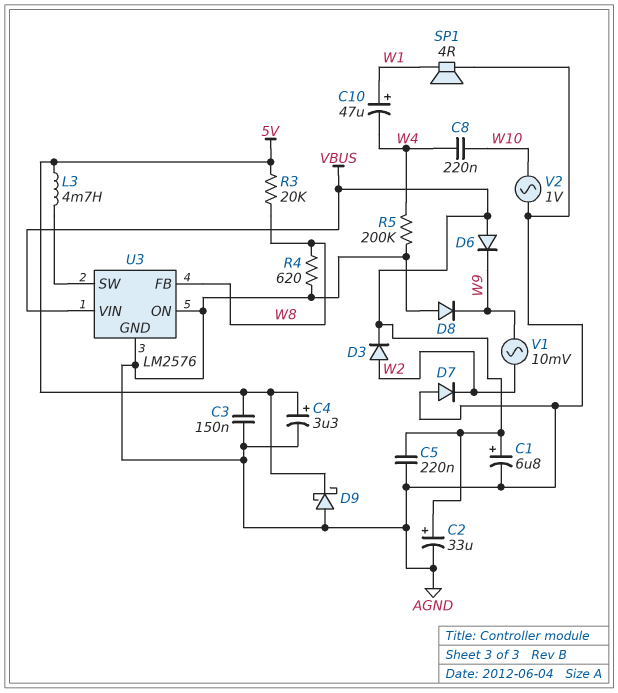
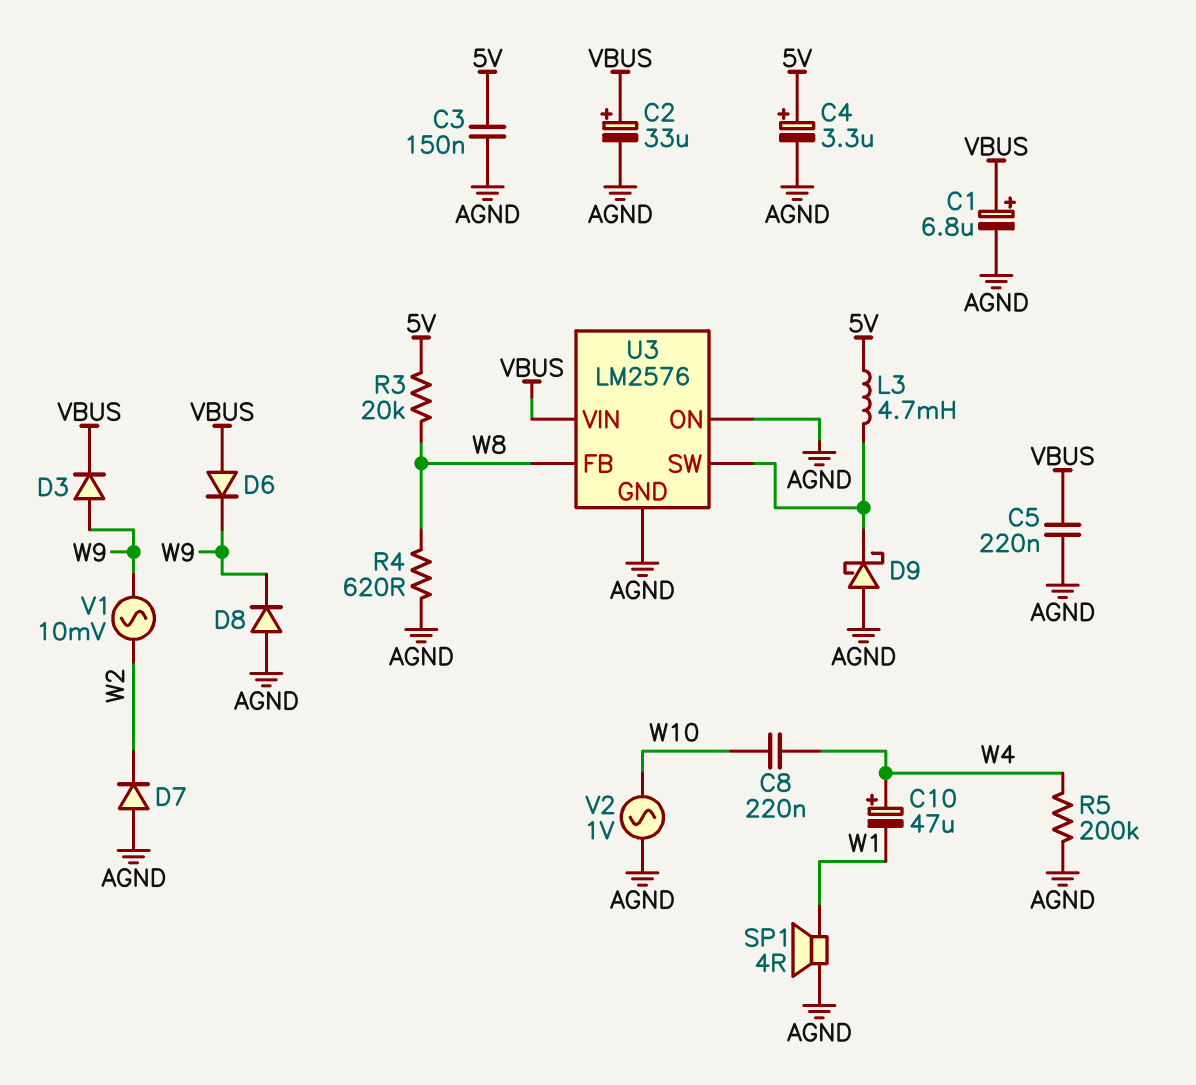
C10: 47uF (plus W1, minus W4) -> 47uF (plus W4, minus W1)
D3: diode (A W2, K VBUS) -> diode (A W9, K VBUS)
D9: schottky (A AGND, K 5V) -> schottky (A AGND, K U3/SW)

